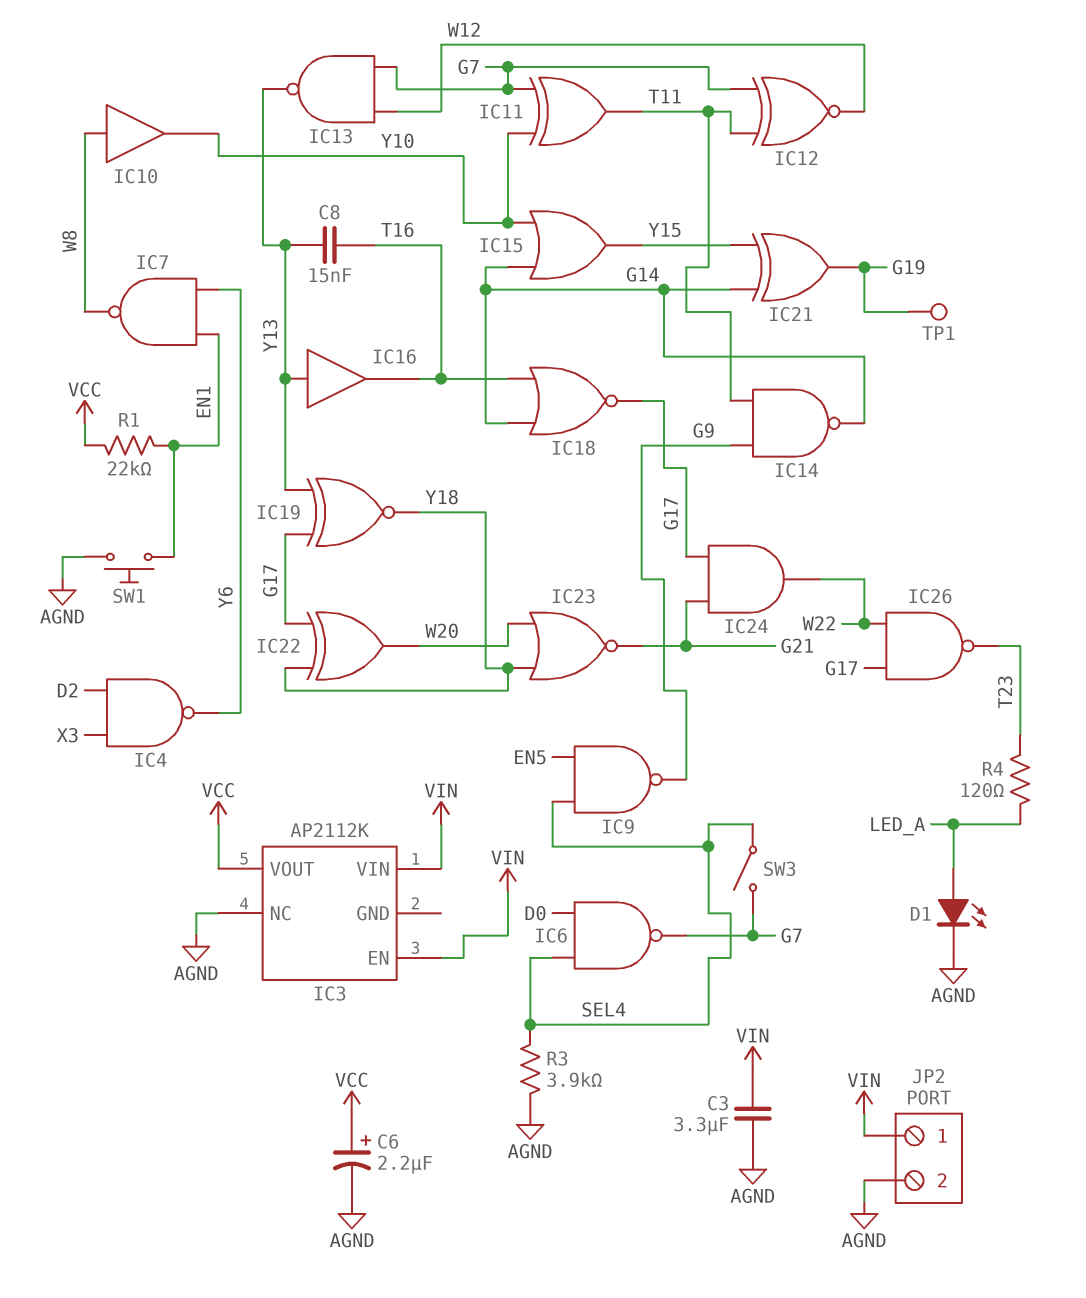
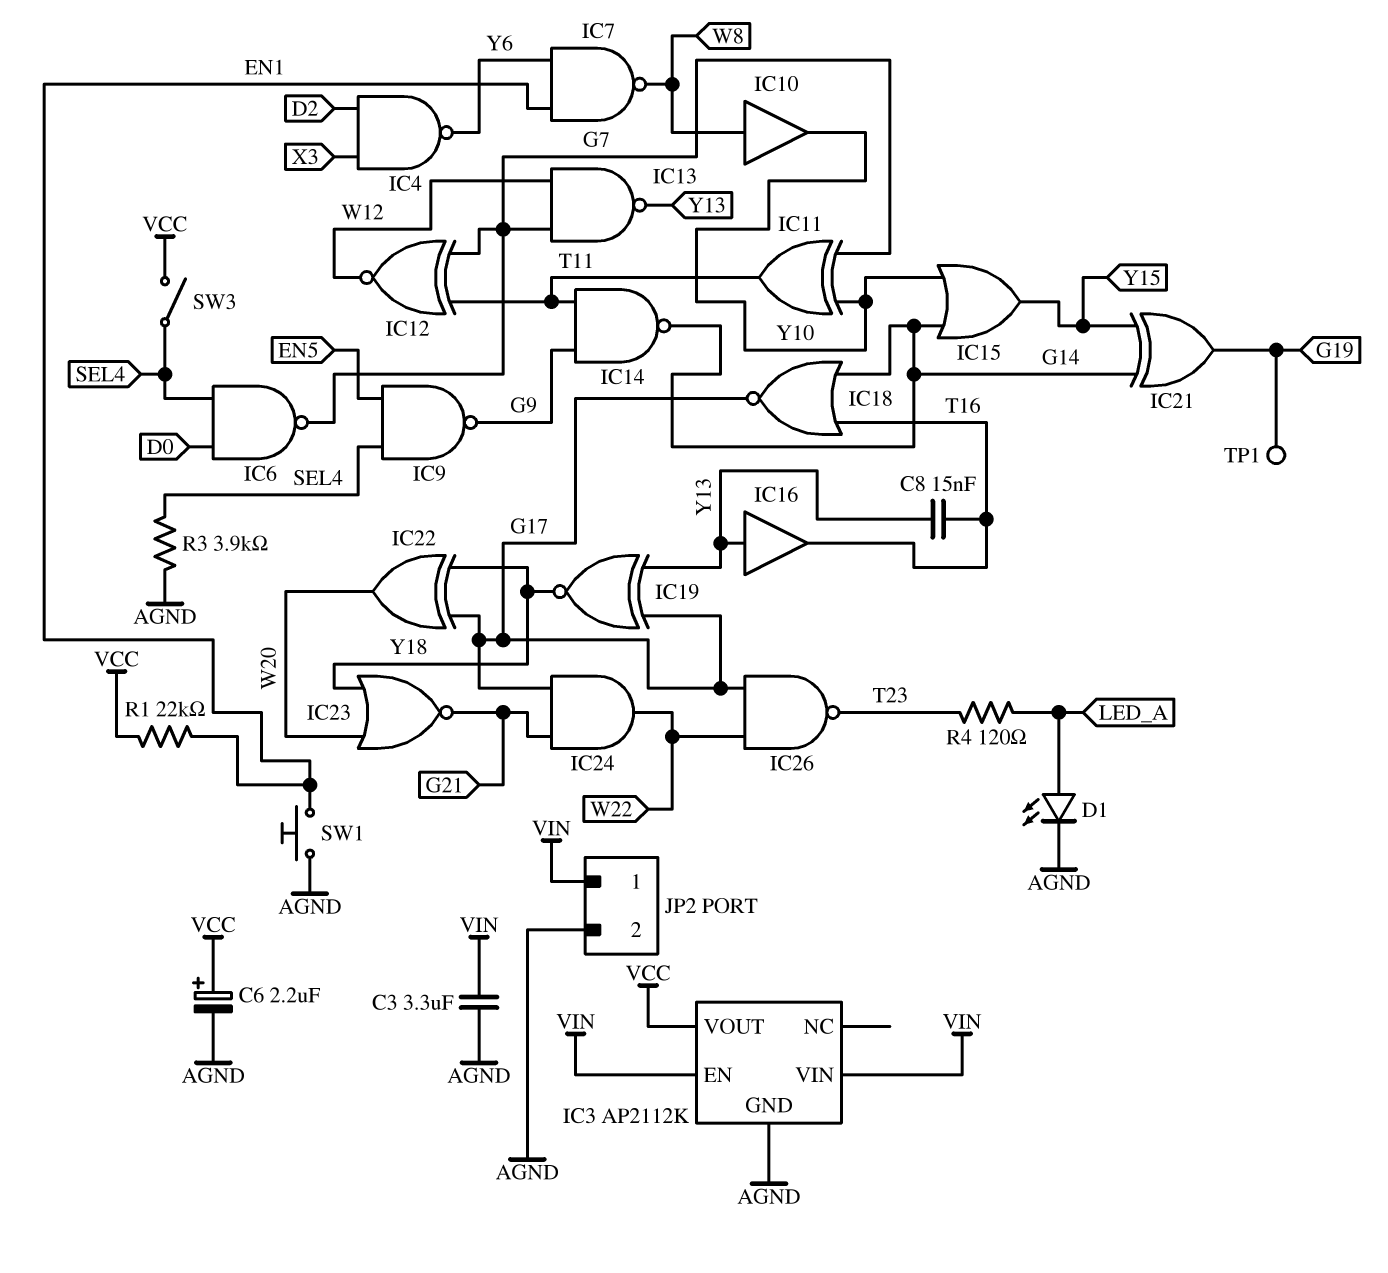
IC3 pin GND: none -> AGND
IC3 pin NC: AGND -> none
SW3: switch (G7, SEL4) -> switch (SEL4, VCC)

